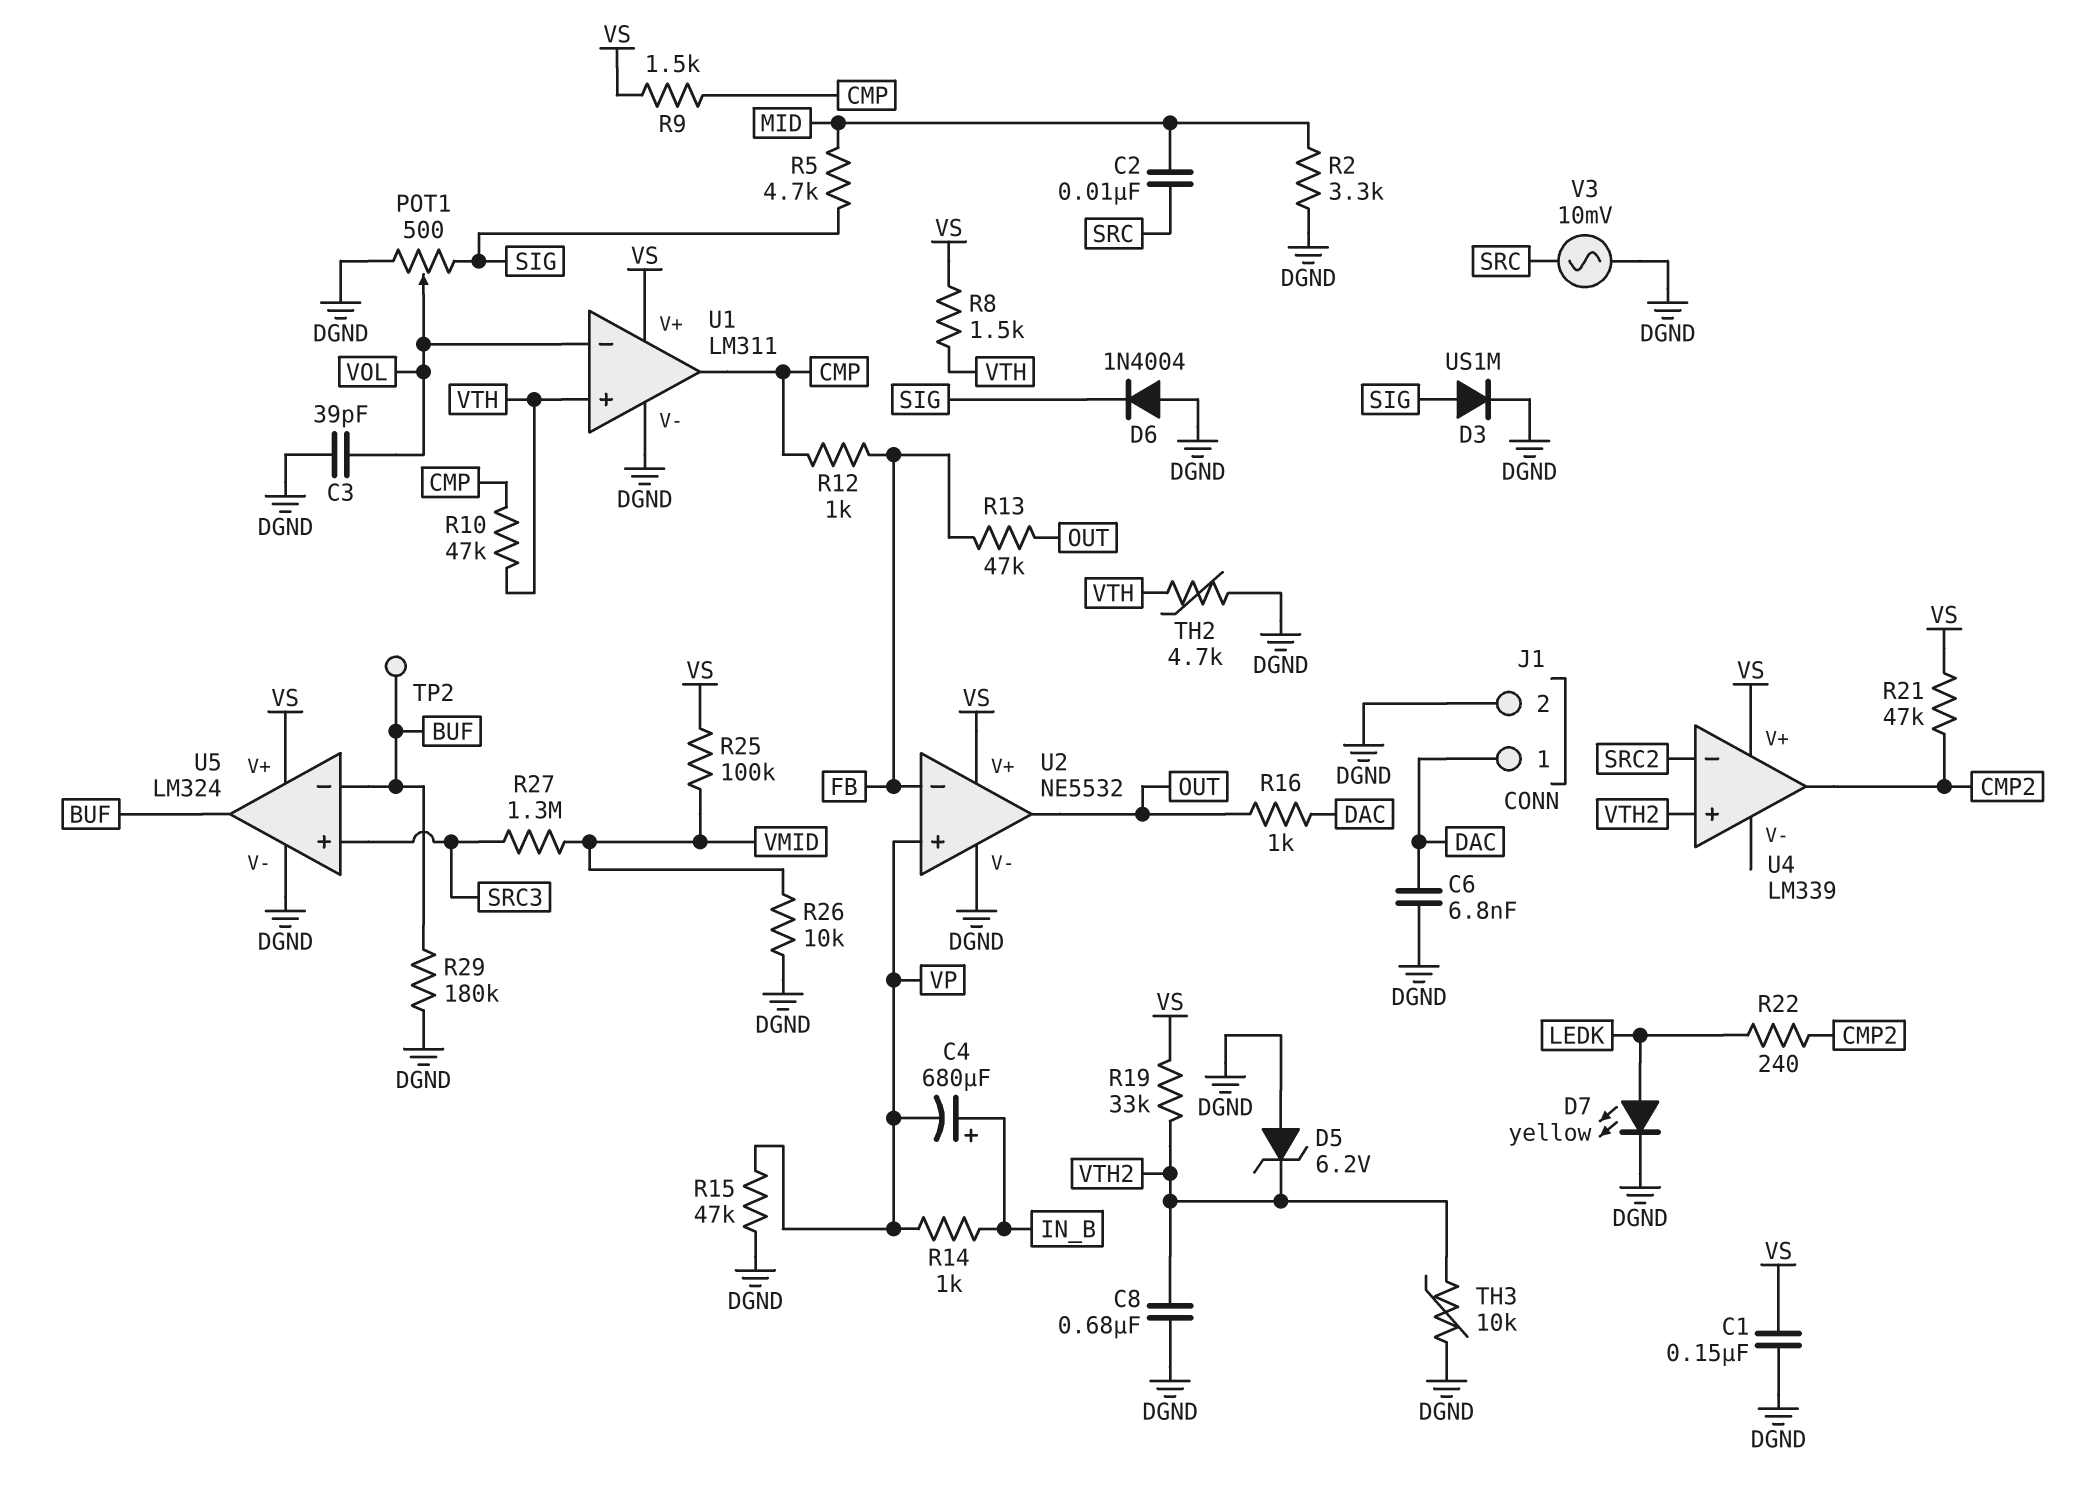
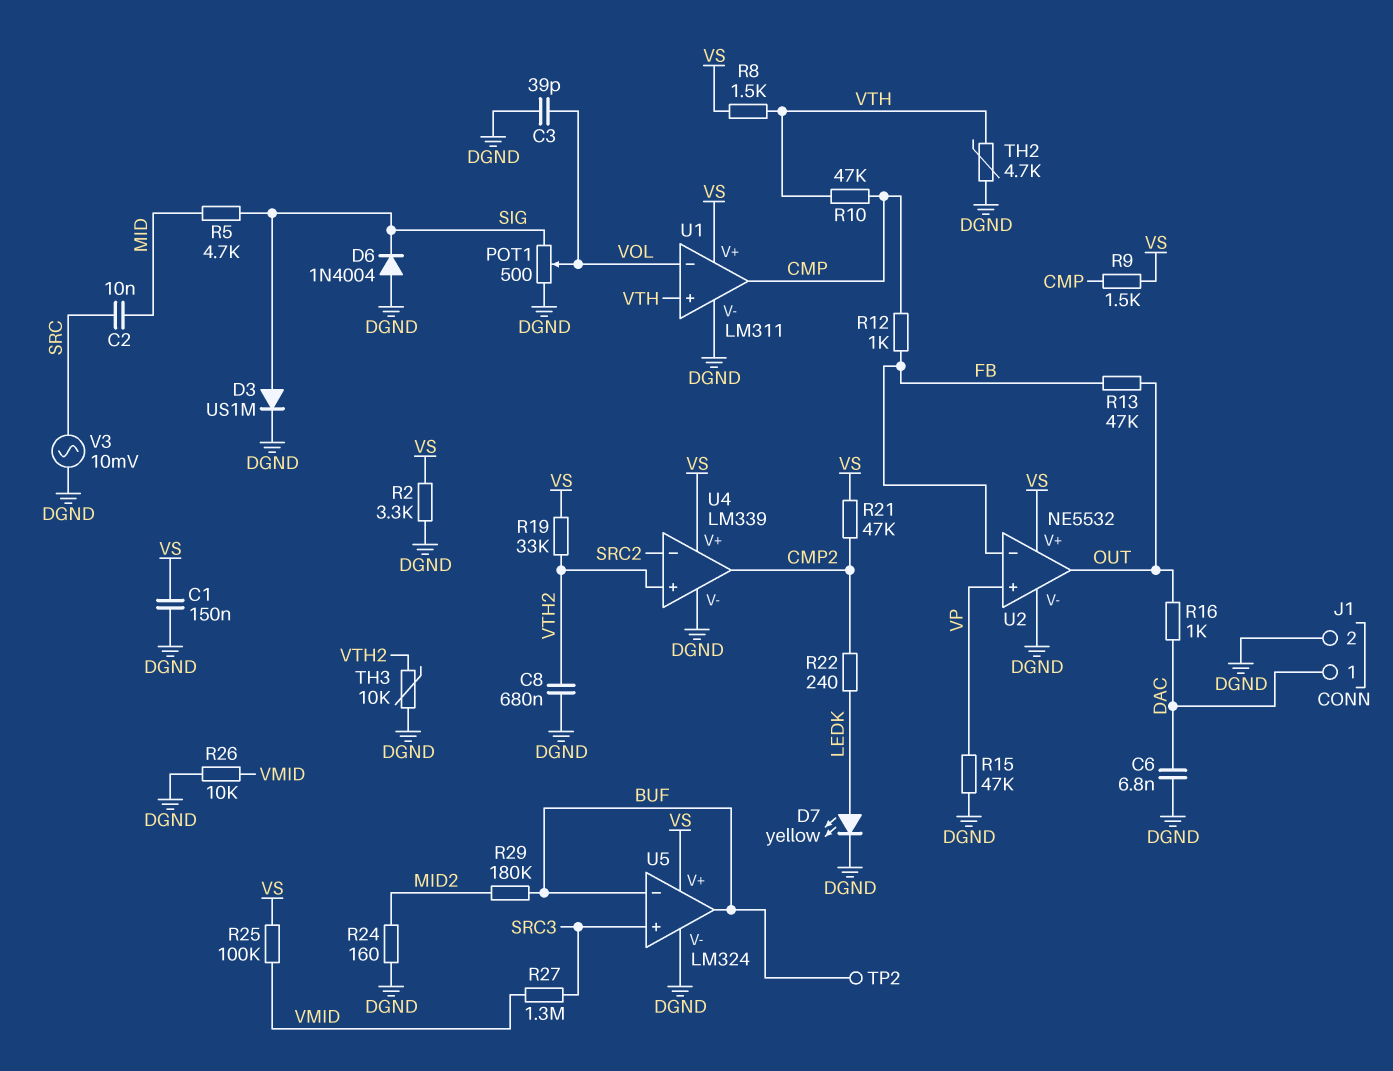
C4: 680uF (plus IN_B, minus VP) -> none
D5: zener 6.2V (A DGND, K VTH2) -> none
R2: 3.3k (DGND, MID) -> 3.3k (DGND, VS)
R14: 1k (IN_B, VP) -> none
R24: none -> 160 (DGND, MID2)
R29: 180k (BUF, DGND) -> 180k (BUF, MID2)
U4 pin V-: none -> DGND

